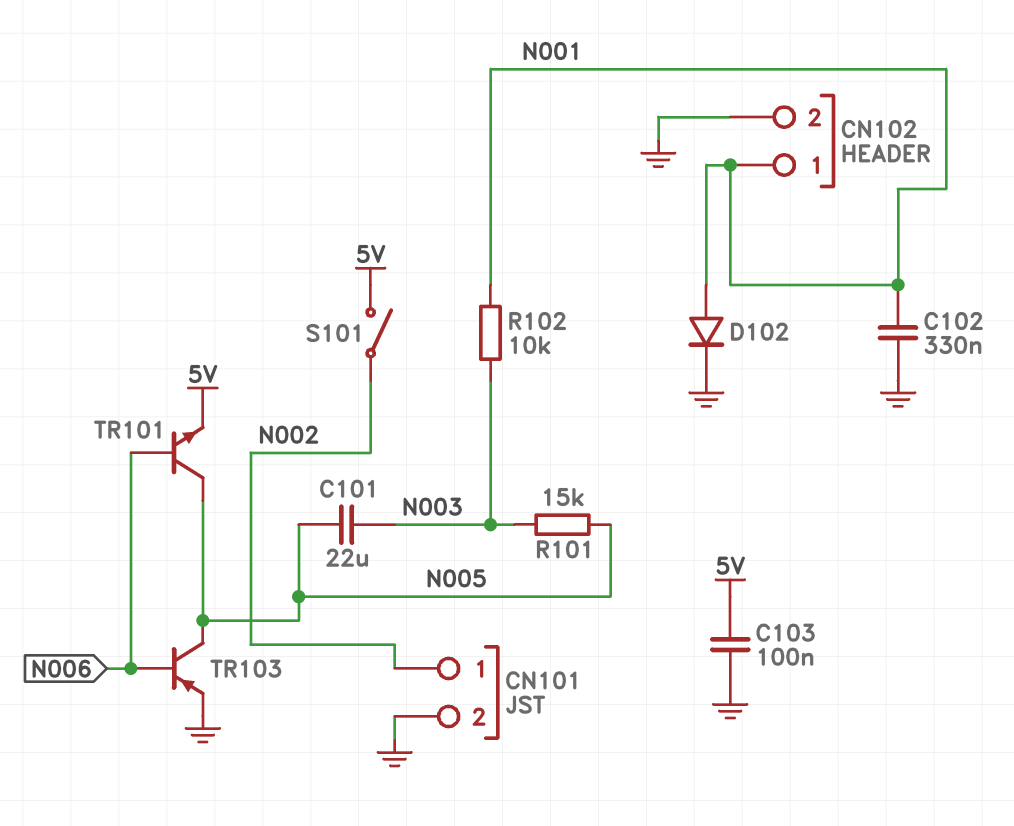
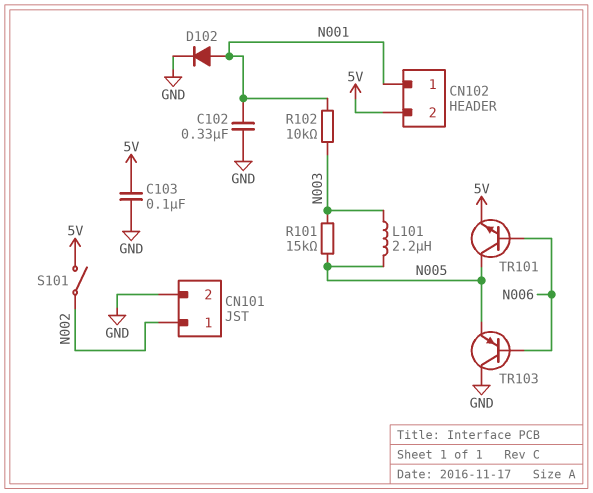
C101: 22uF (N003, N005) -> none
CN102 pin 2: GND -> 5V
L101: none -> 2.2uH (N003, N005)
TR103: PNP (B N006, C N005, E GND) -> PNP (B N006, C GND, E N005)

